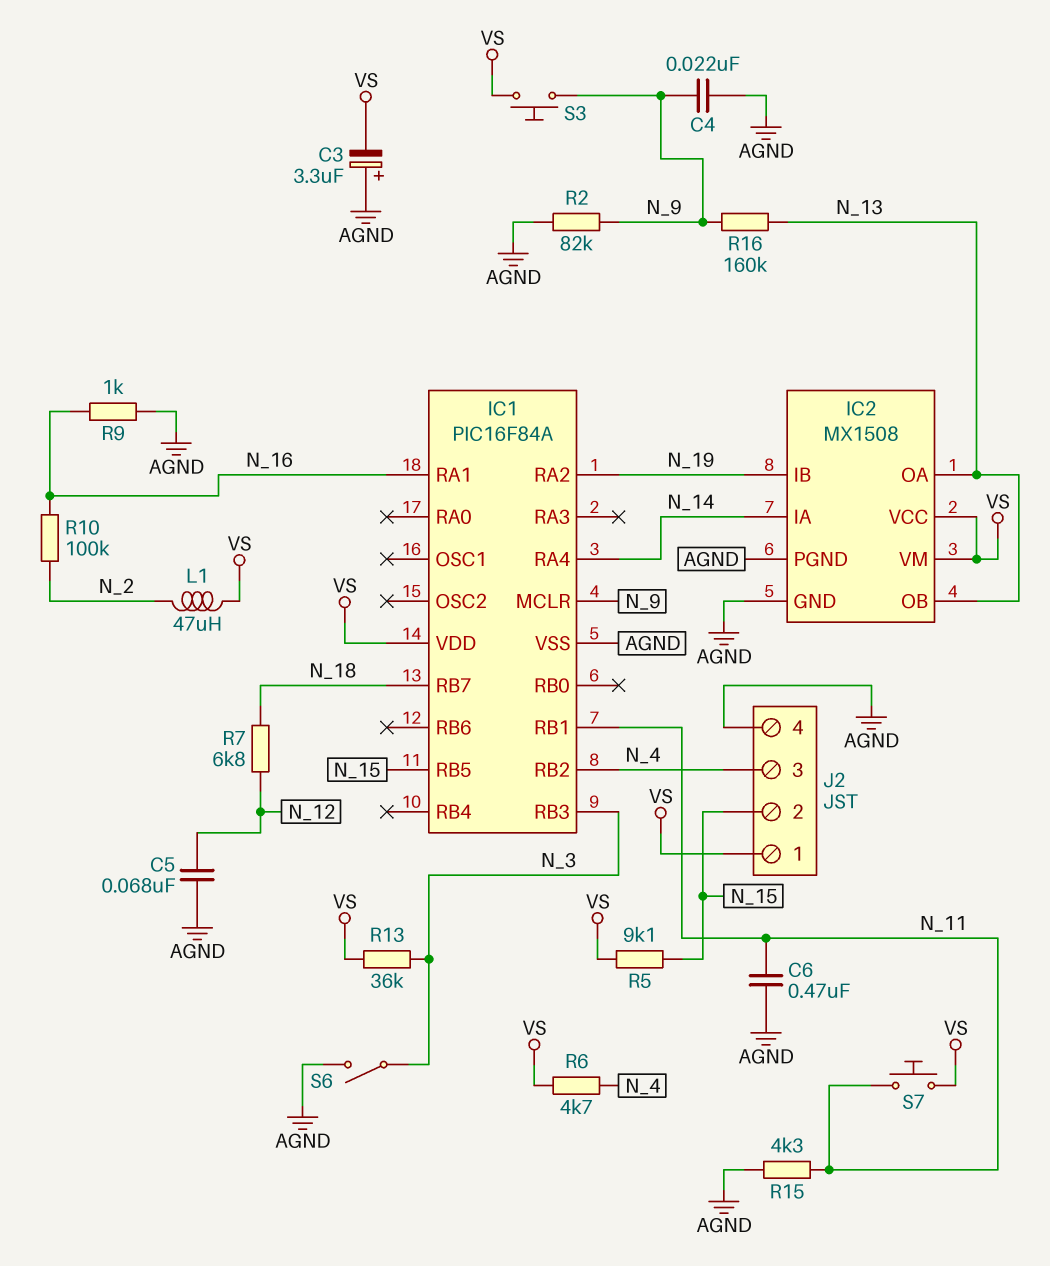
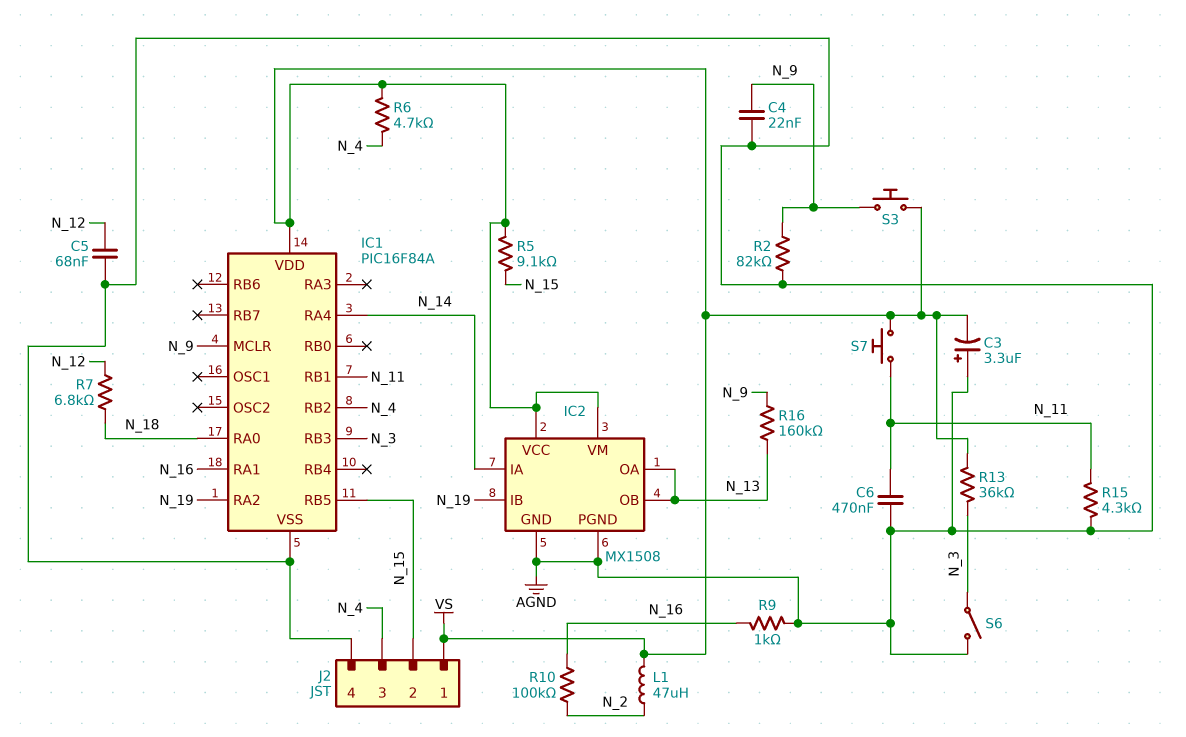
IC1 pin RA0: none -> N_18
IC1 pin RB7: N_18 -> none

